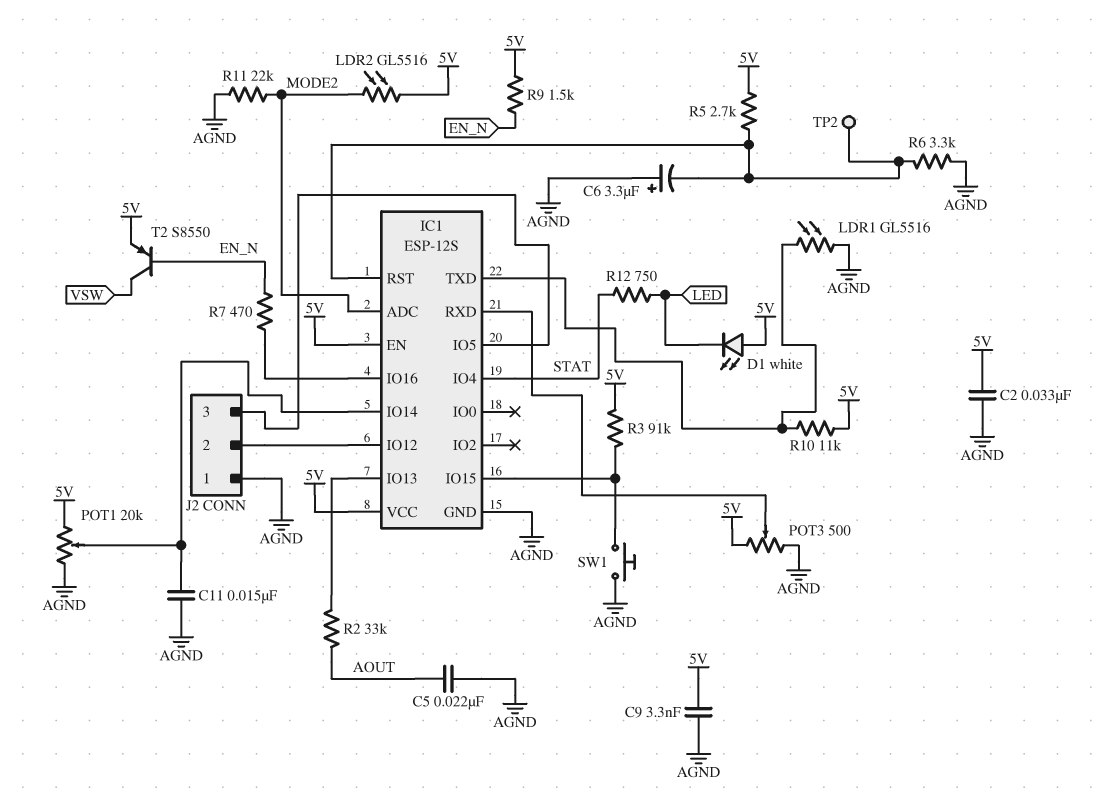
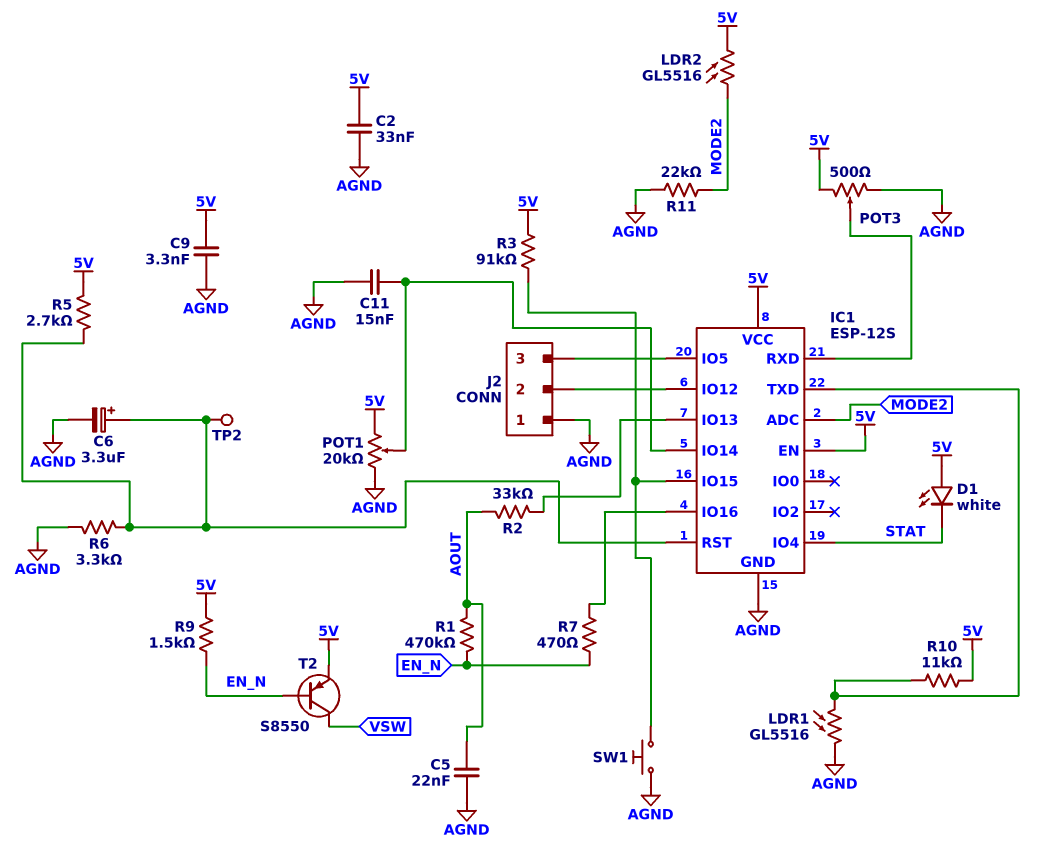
C6: 3.3uF (plus AGND, minus IC1/RST) -> 3.3uF (plus IC1/RST, minus AGND)
D1: LED white (A 5V, K LED) -> LED white (A 5V, K STAT)
R1: none -> 470k (AOUT, EN_N)
R12: 750 (LED, STAT) -> none

